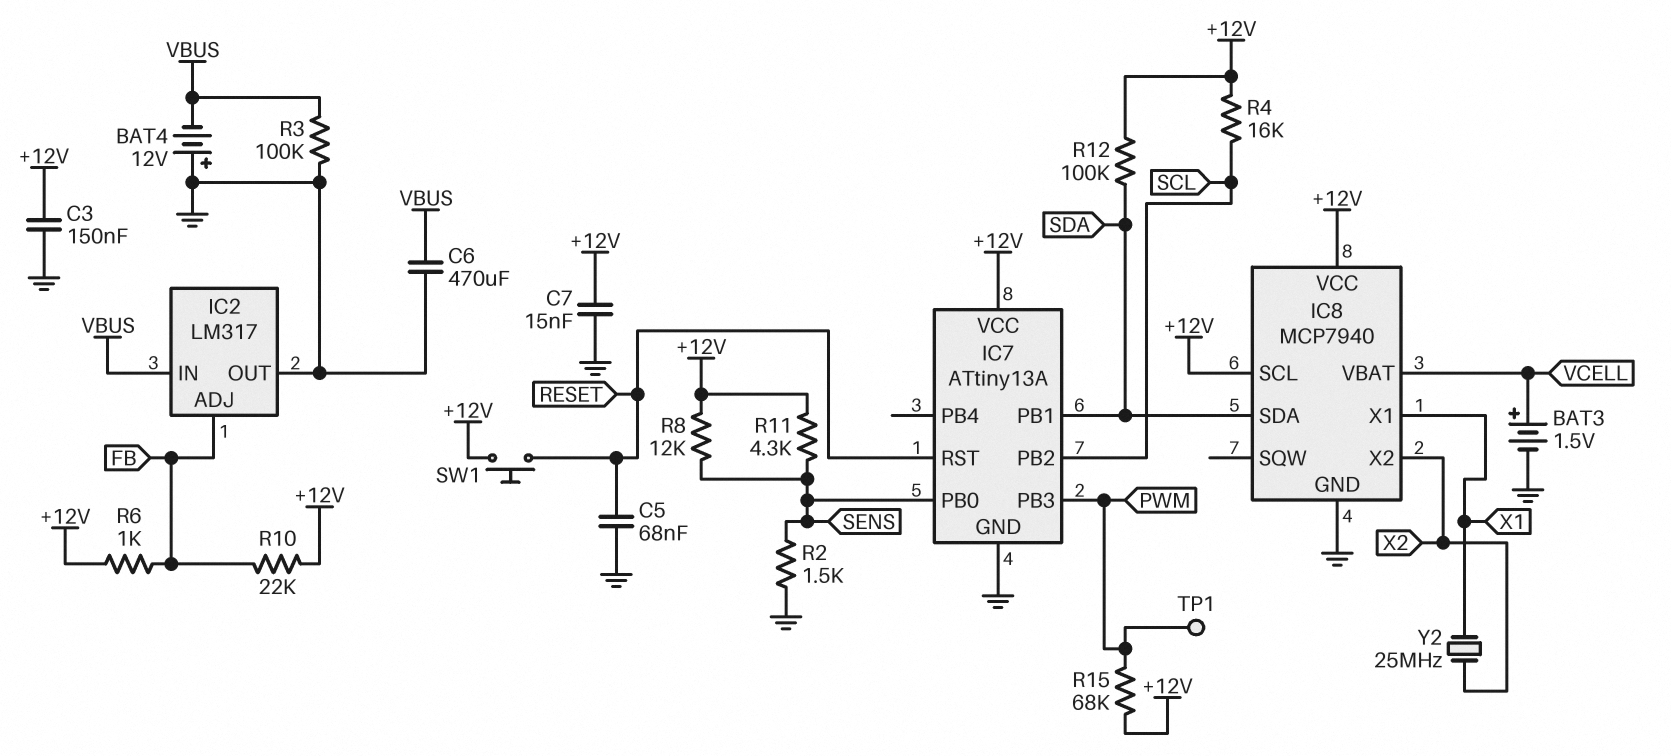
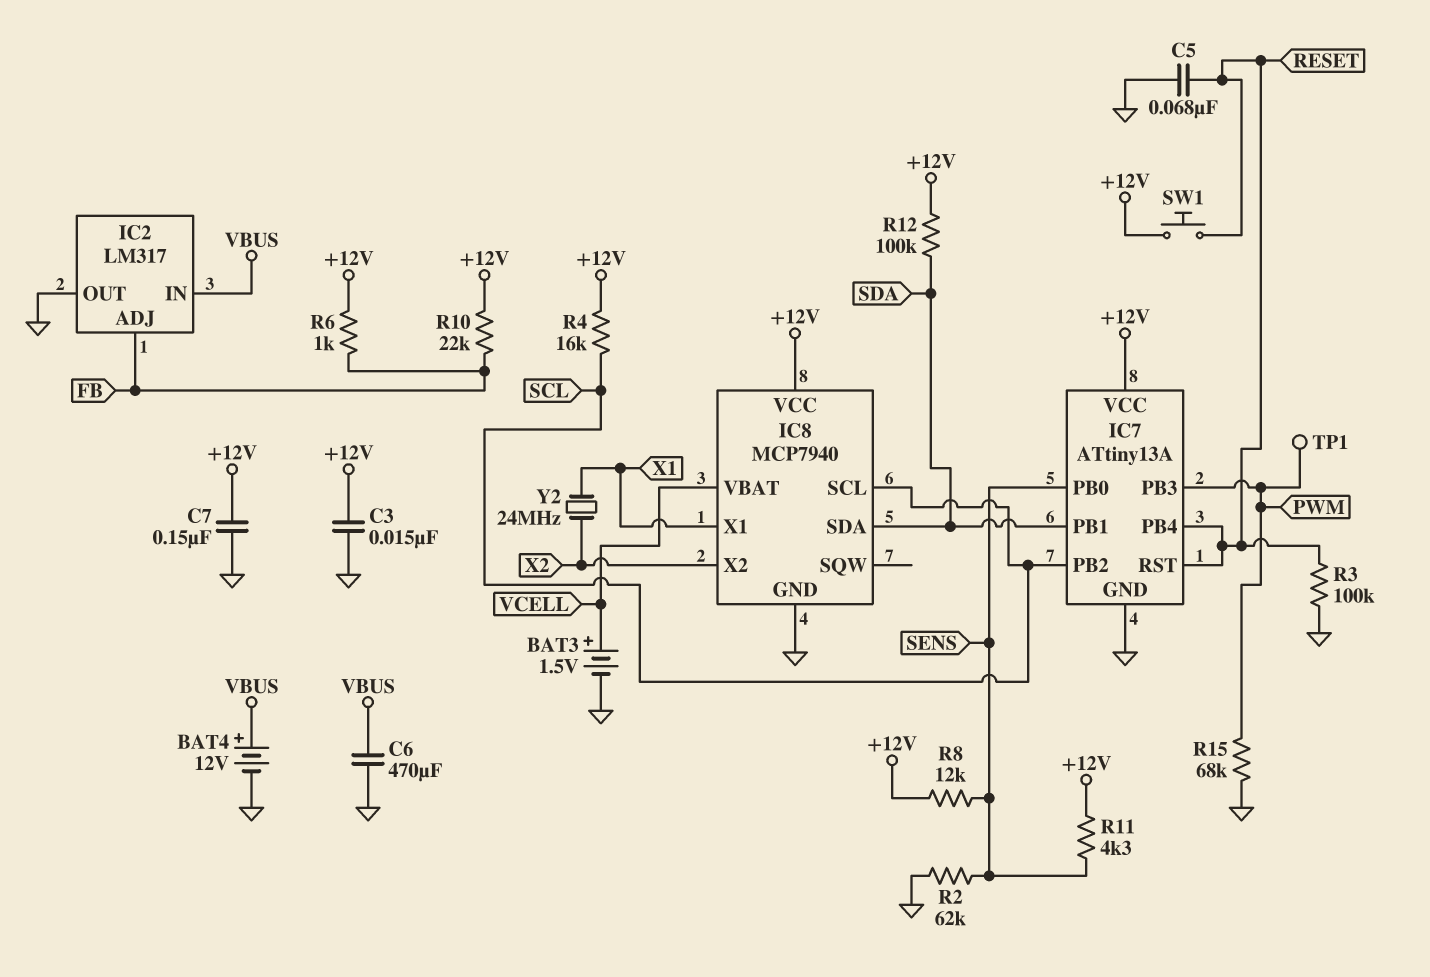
BAT4: 12V (plus GND, minus VBUS) -> 12V (plus VBUS, minus GND)
C3: 150nF (+12V, GND) -> 15nF (+12V, GND)
C7: 15nF (+12V, GND) -> 150nF (+12V, GND)
IC7 pin PB4: none -> RESET
IC8 pin SCL: +12V -> SCL
R2: 1.5k (GND, SENS) -> 62k (GND, SENS)
R3: 100k (GND, VBUS) -> 100k (GND, RESET)
R15: 68k (+12V, PWM) -> 68k (GND, PWM)
Y2: 25MHz (X1, X2) -> 24MHz (X1, X2)

